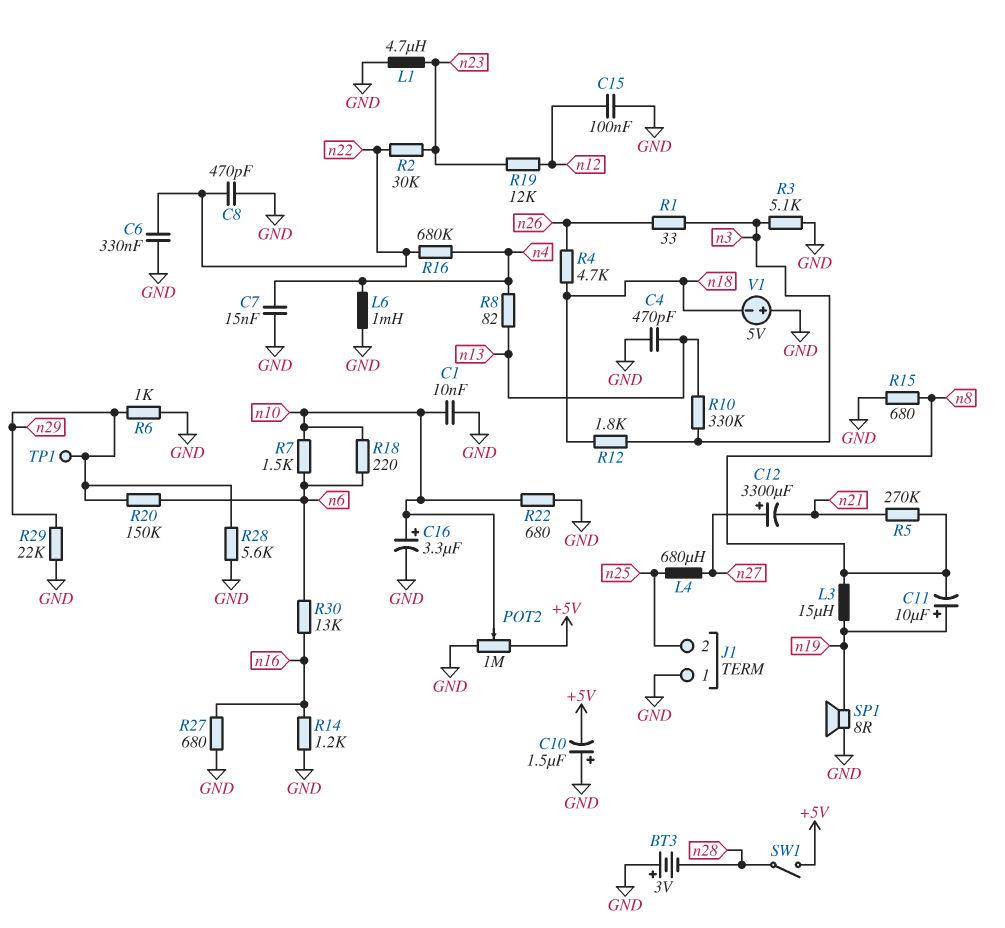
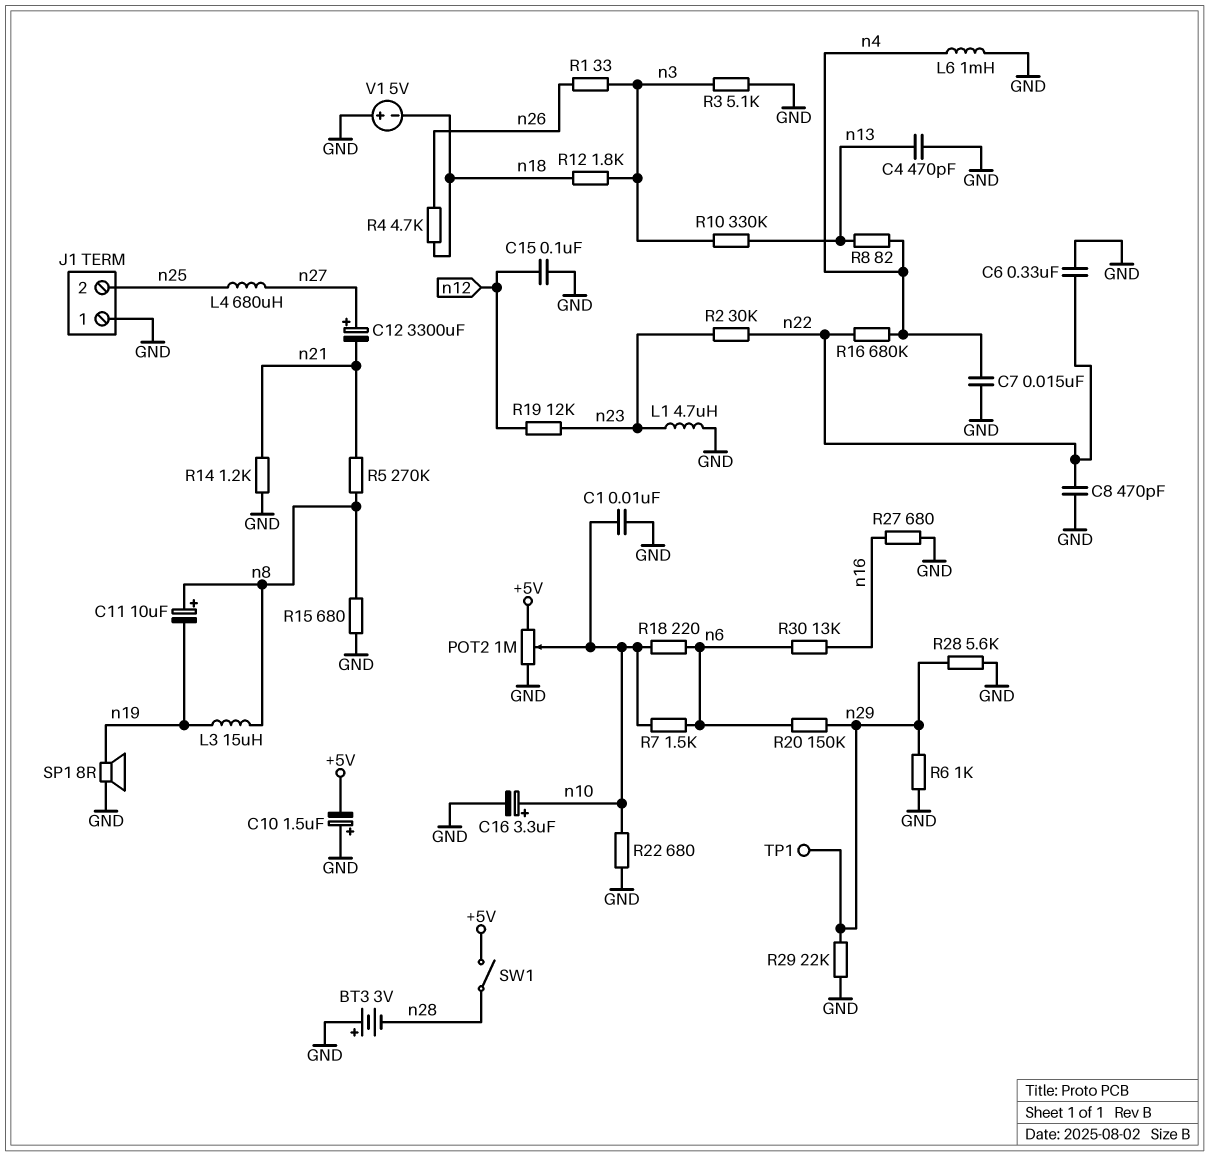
C11: 10uF (plus n19, minus n8) -> 10uF (plus n8, minus n19)
R14: 1.2k (GND, n16) -> 1.2k (GND, n21)

